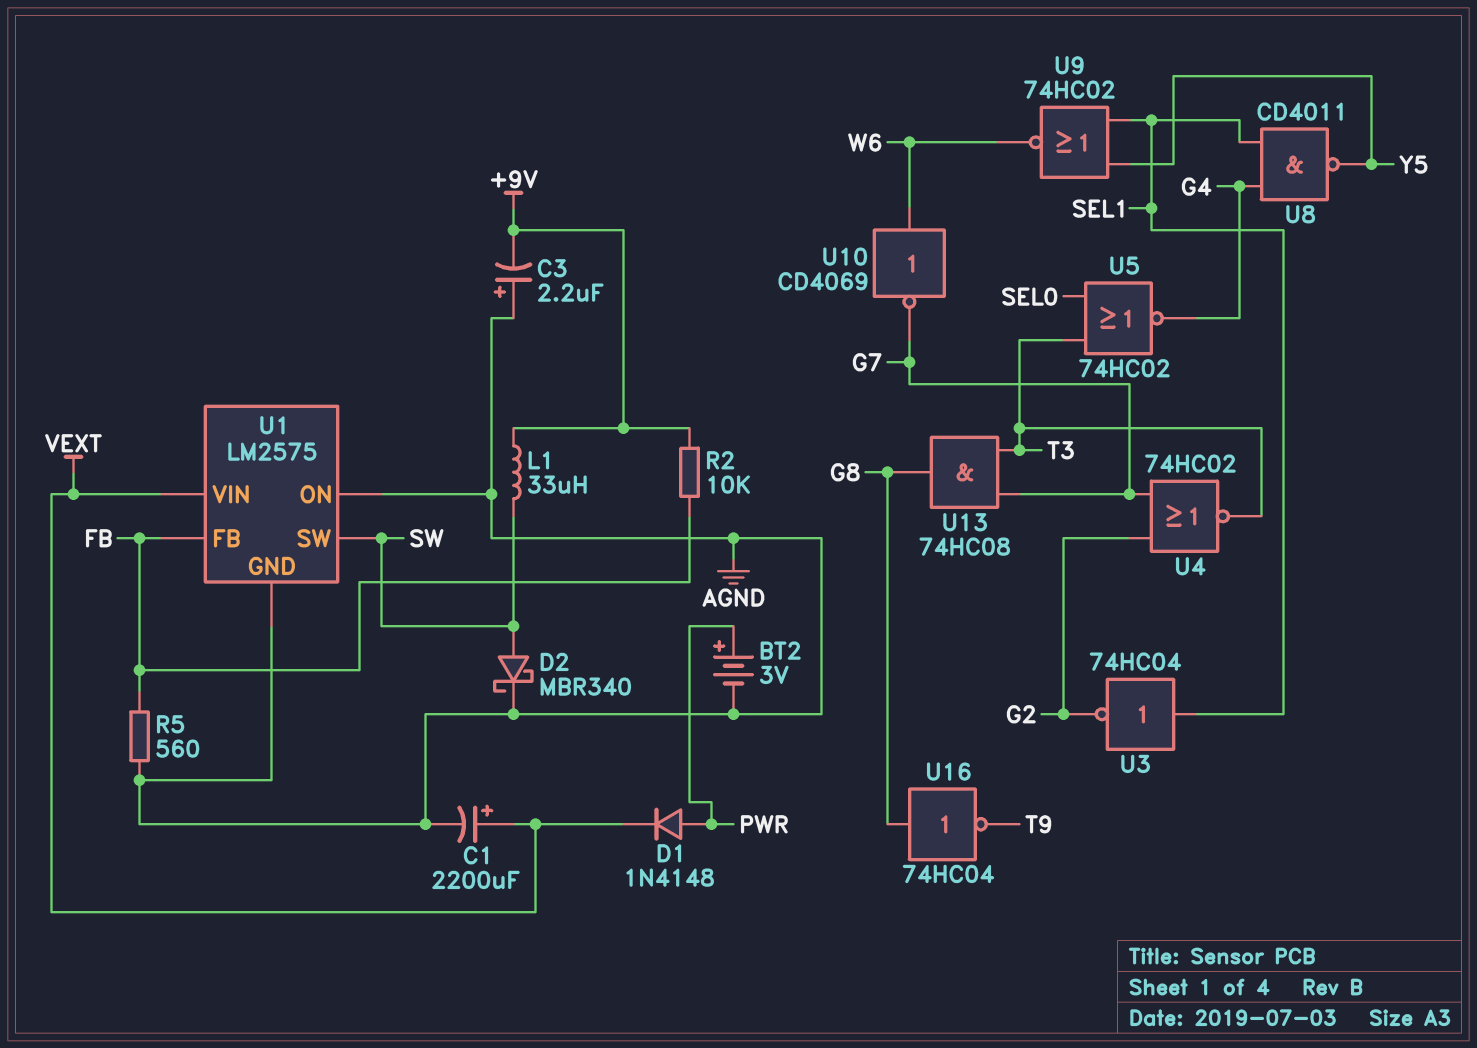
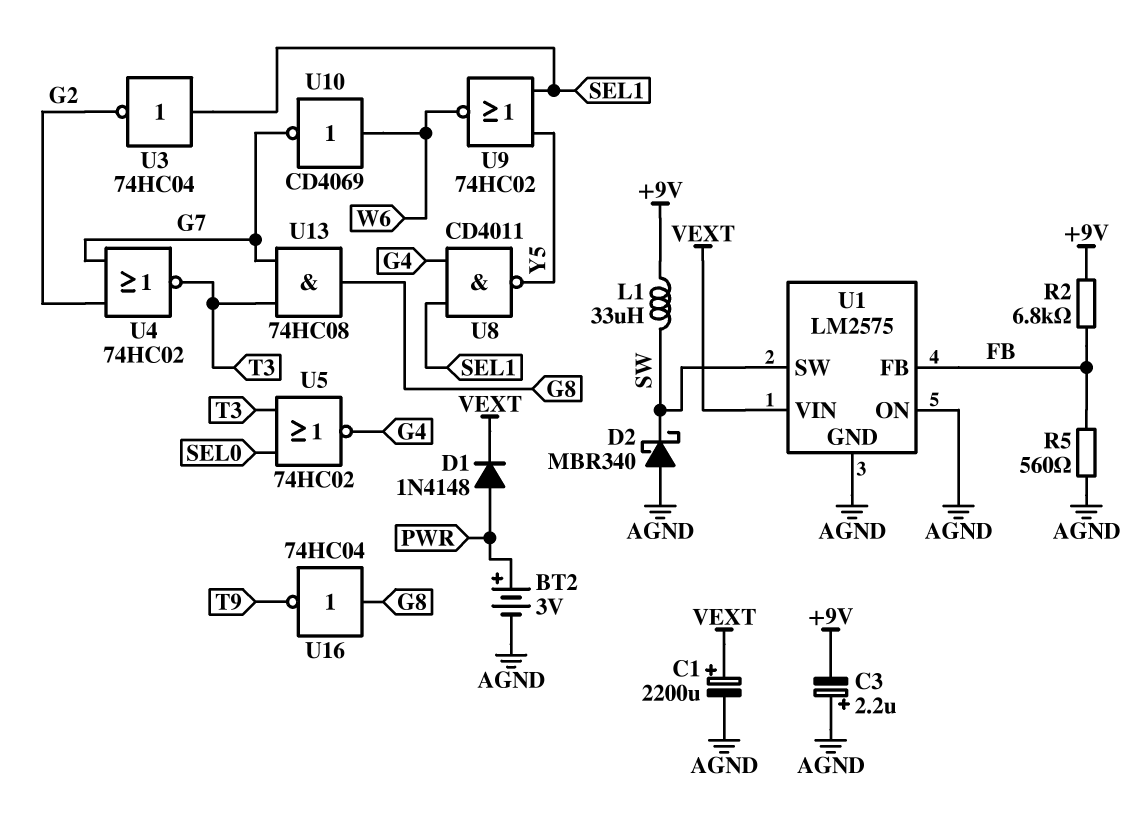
D2: schottky MBR340 (A SW, K AGND) -> schottky MBR340 (A AGND, K SW)
R2: 10k (+9V, FB) -> 6.8k (+9V, FB)

